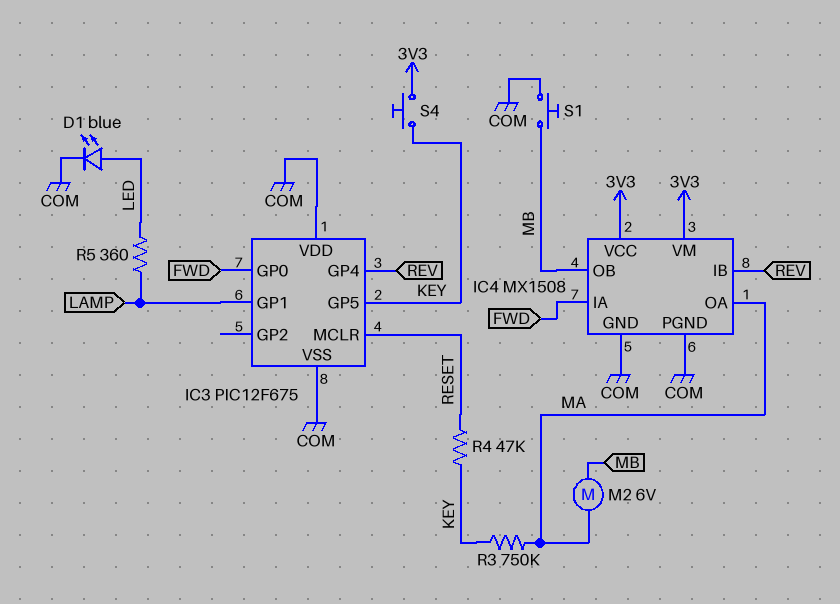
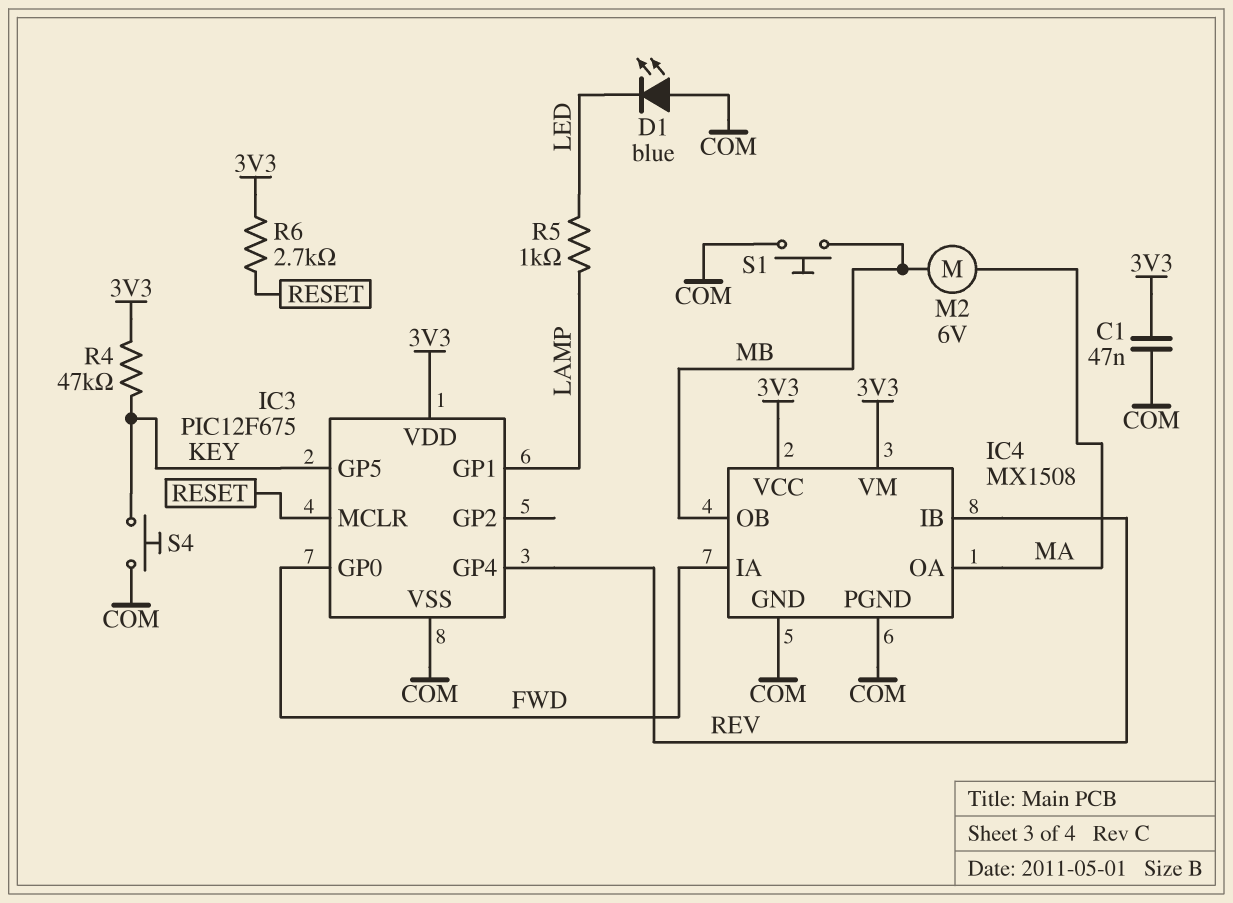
C1: none -> 47nF (3V3, COM)
D1: LED blue (A LED, K COM) -> LED blue (A COM, K LED)
IC3 pin VDD: COM -> 3V3
R3: 750k (KEY, MA) -> none
R4: 47k (KEY, RESET) -> 47k (3V3, KEY)
R5: 360 (LAMP, LED) -> 1k (LAMP, LED)
R6: none -> 2.7k (3V3, RESET)
S4: button (3V3, KEY) -> button (COM, KEY)

